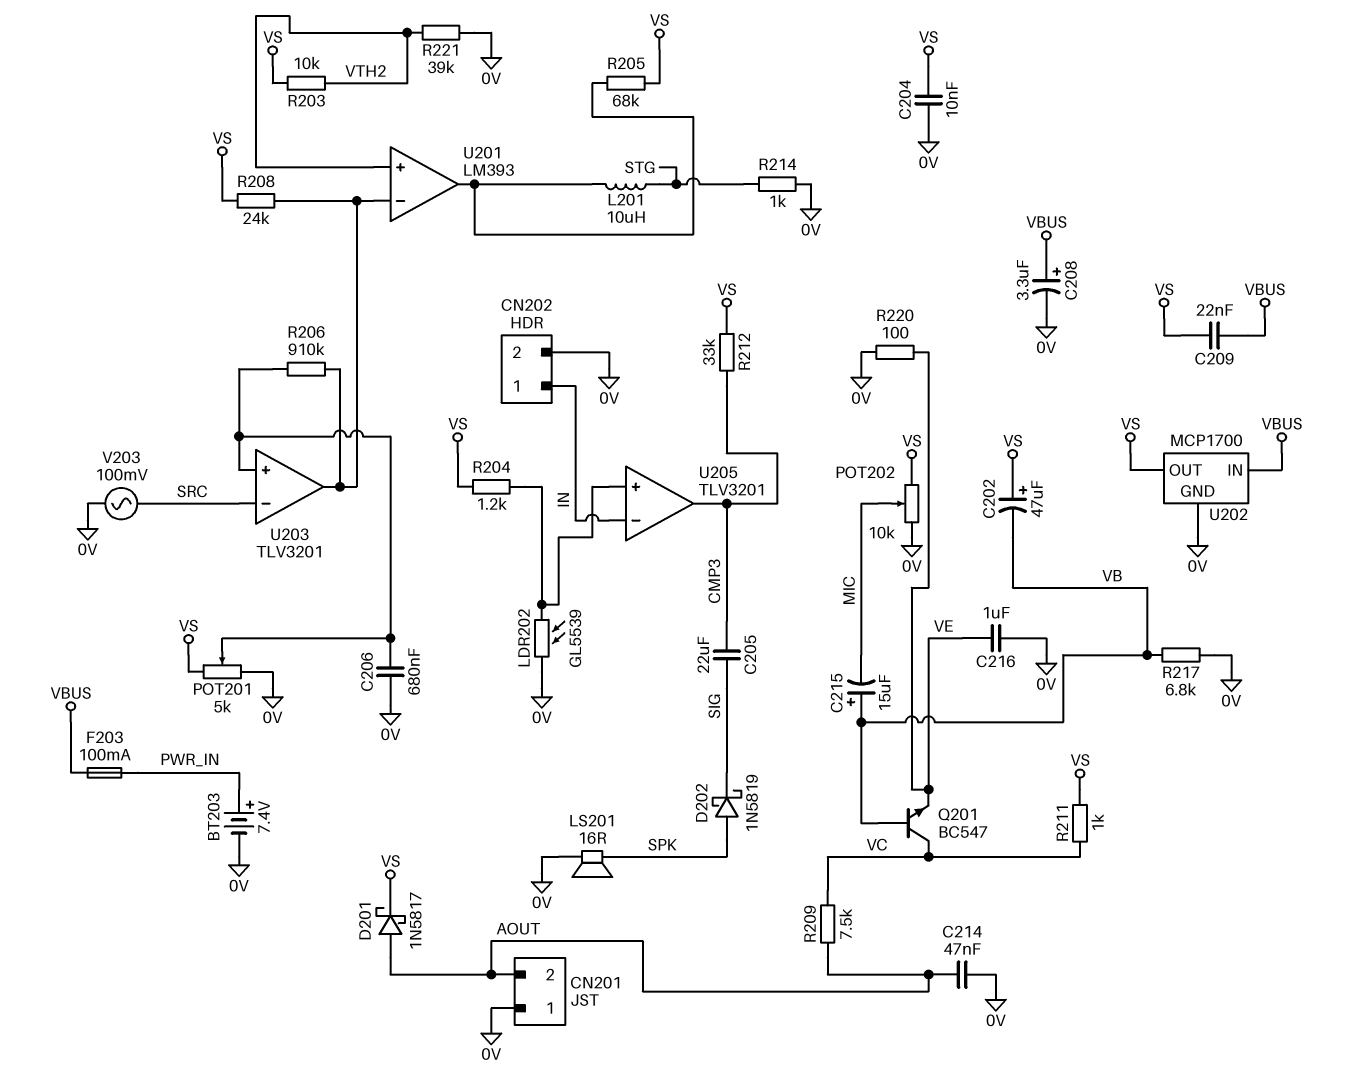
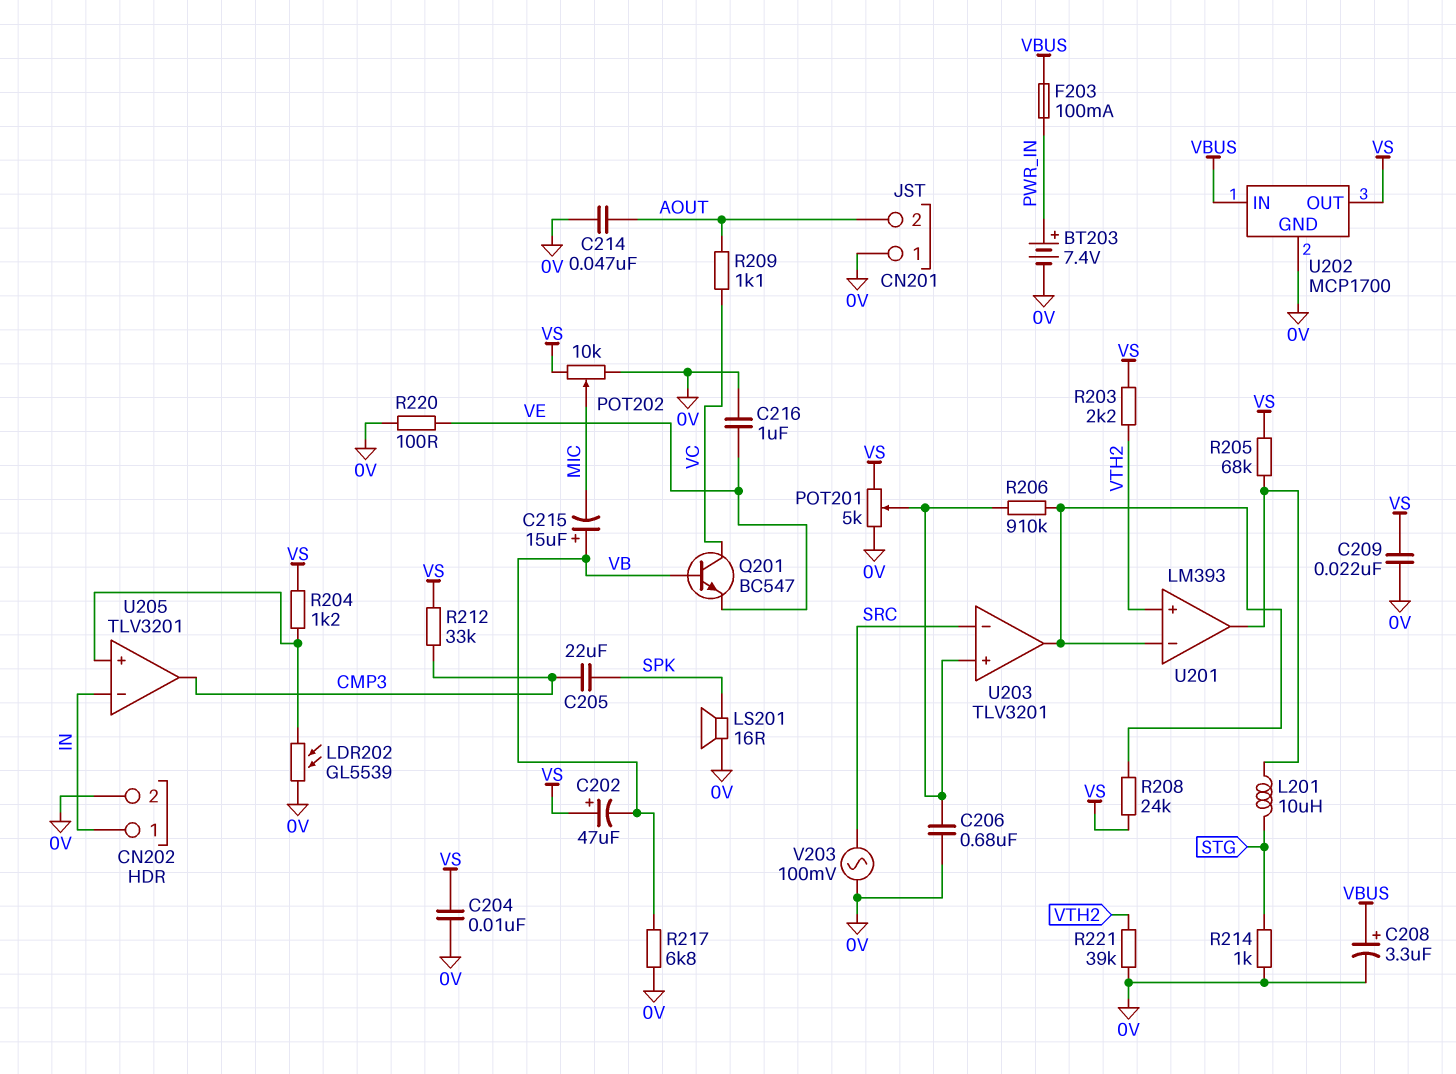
C205: 22uF (CMP3, SIG) -> 22uF (CMP3, SPK)
C209: 22nF (VBUS, VS) -> 22nF (0V, VS)
D201: schottky 1N5817 (A AOUT, K VS) -> none
D202: schottky 1N5819 (A SPK, K SIG) -> none
R203: 10k (VS, VTH2) -> 2.2k (VS, VTH2)
R209: 7.5k (AOUT, VC) -> 1.1k (AOUT, VC)
R211: 1k (VC, VS) -> none

